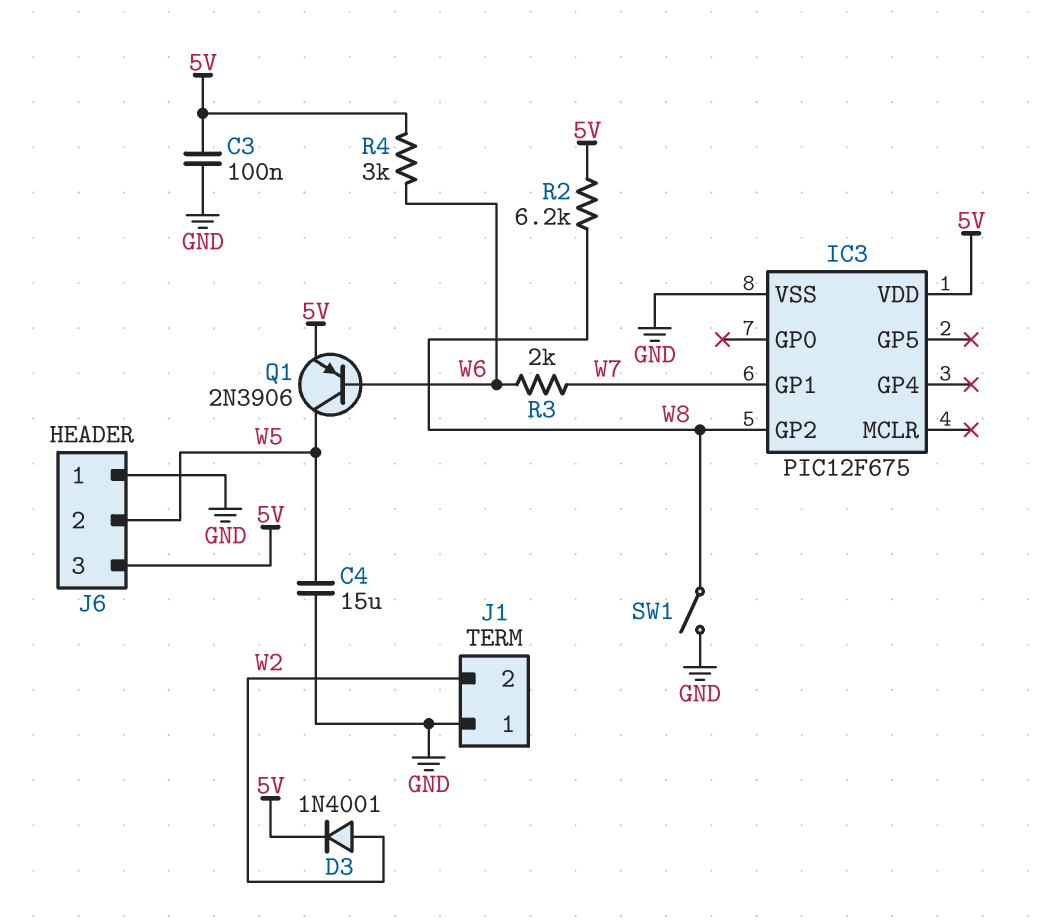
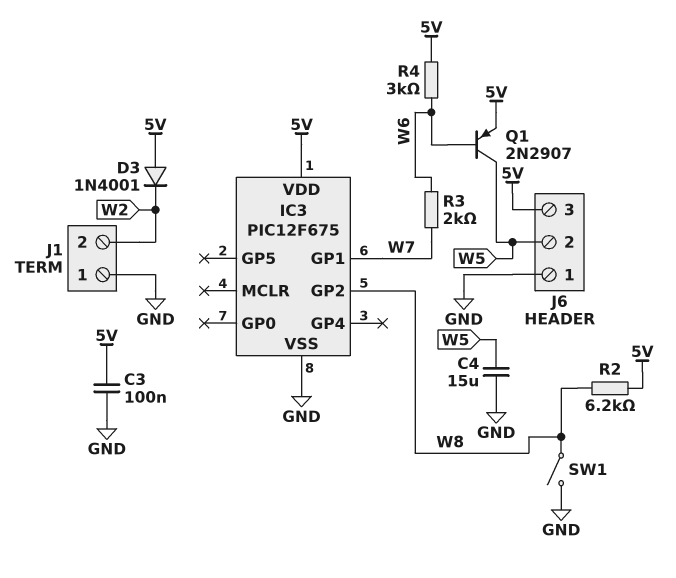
D3: diode 1N4001 (A W2, K 5V) -> diode 1N4001 (A 5V, K W2)
Q1: PNP 2N3906 (B W6, C W5, E 5V) -> PNP 2N2907 (B W6, C W5, E 5V)

